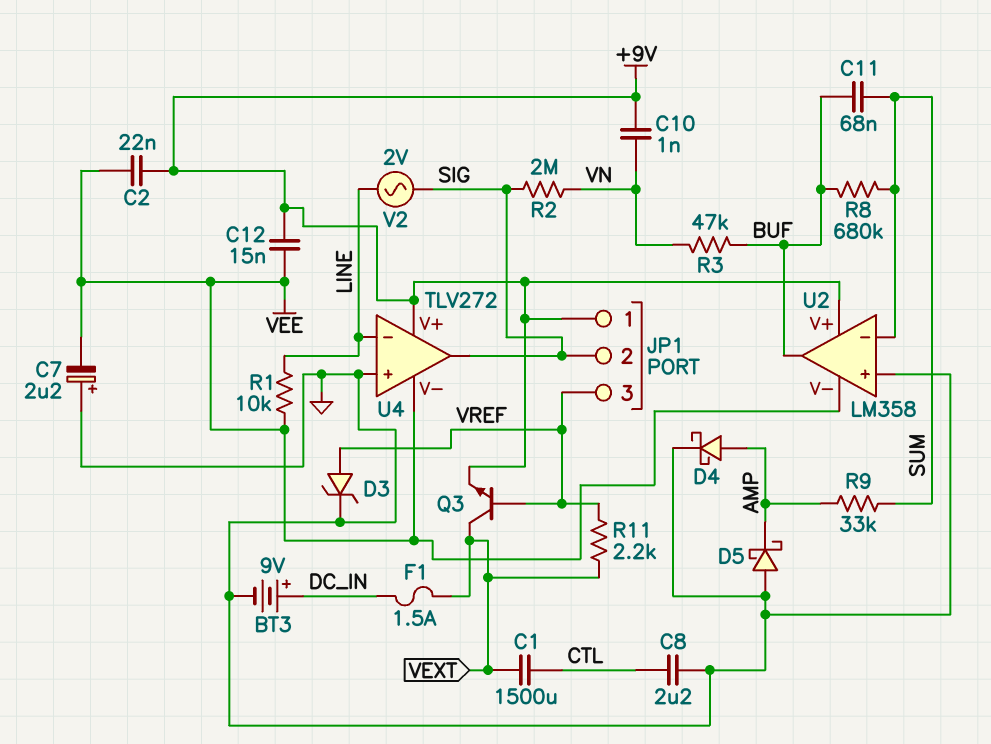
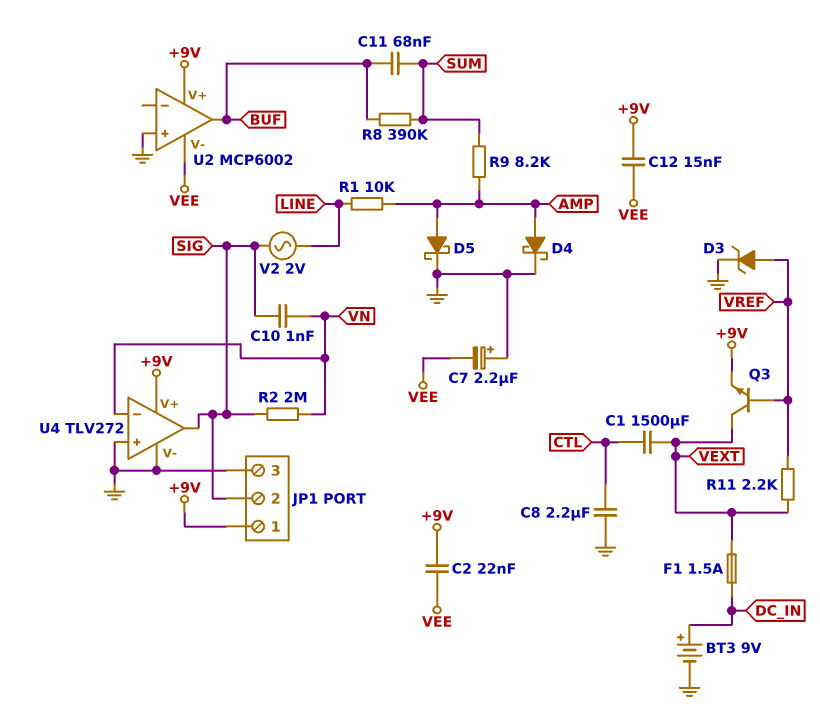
C10: 1nF (+9V, VN) -> 1nF (SIG, VN)
D5: schottky (A GND, K AMP) -> schottky (A AMP, K GND)
JP1 pin 3: VREF -> GND
R1: 10k (LINE, VEE) -> 10k (AMP, LINE)
R3: 47k (BUF, VN) -> none
R8: 680k (BUF, SUM) -> 390k (BUF, SUM)
R9: 33k (AMP, SUM) -> 8.2k (AMP, SUM)
U2: LM358 -> MCP6002
U2 pin in-: SUM -> none
U4 pin V-: VEE -> GND
U4 pin in-: LINE -> VN

